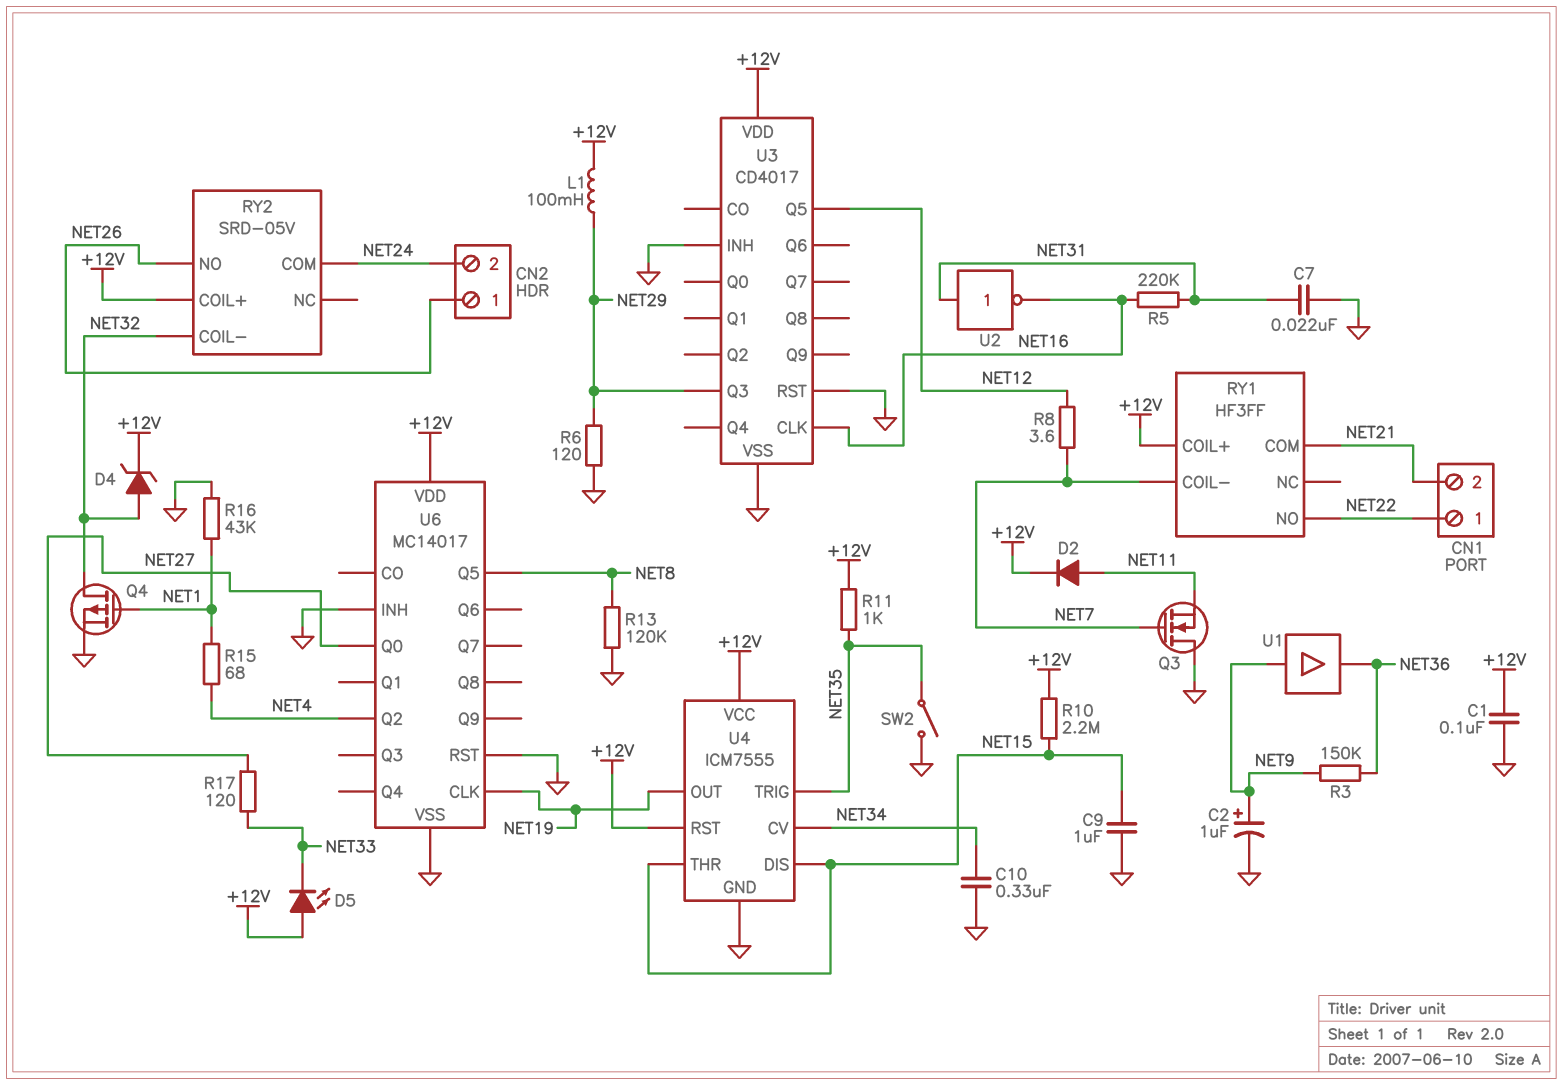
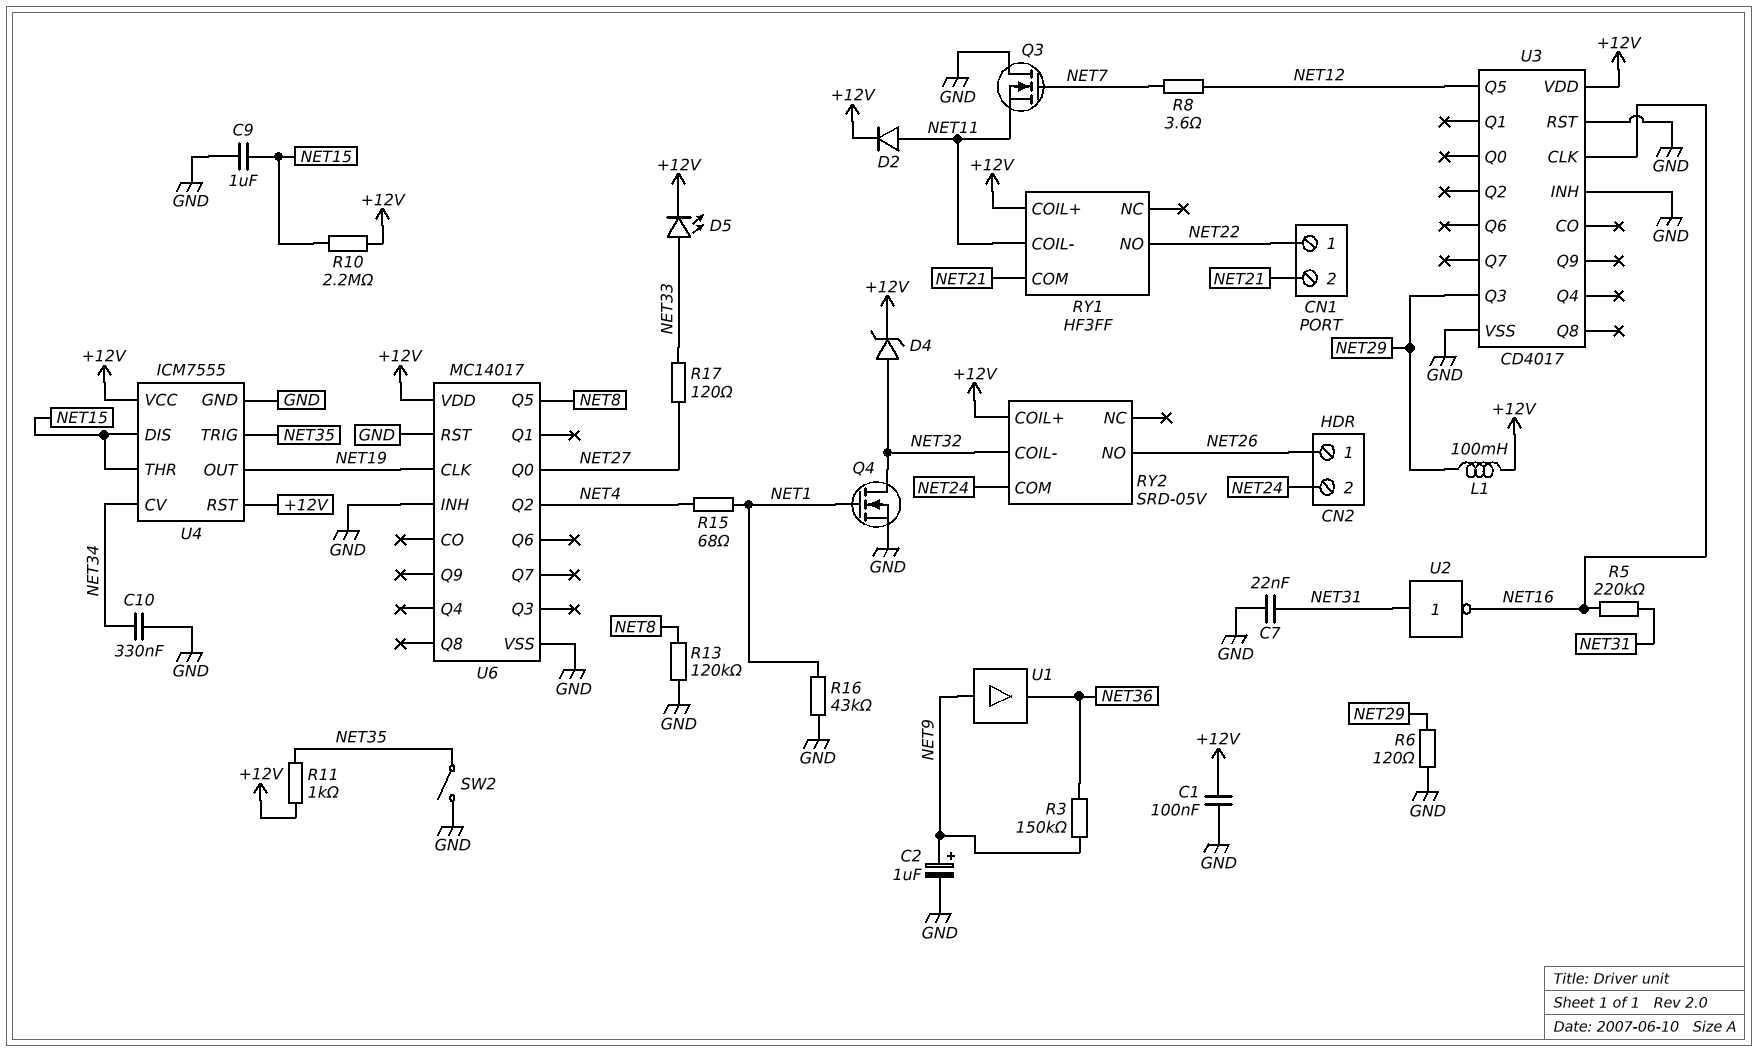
D5: LED (A +12V, K NET33) -> LED (A NET33, K +12V)
Q4: PMOS (G NET1, D NET32, S GND) -> NMOS (G NET1, D NET32, S GND)
RY1 pin COIL-: NET7 -> NET11

